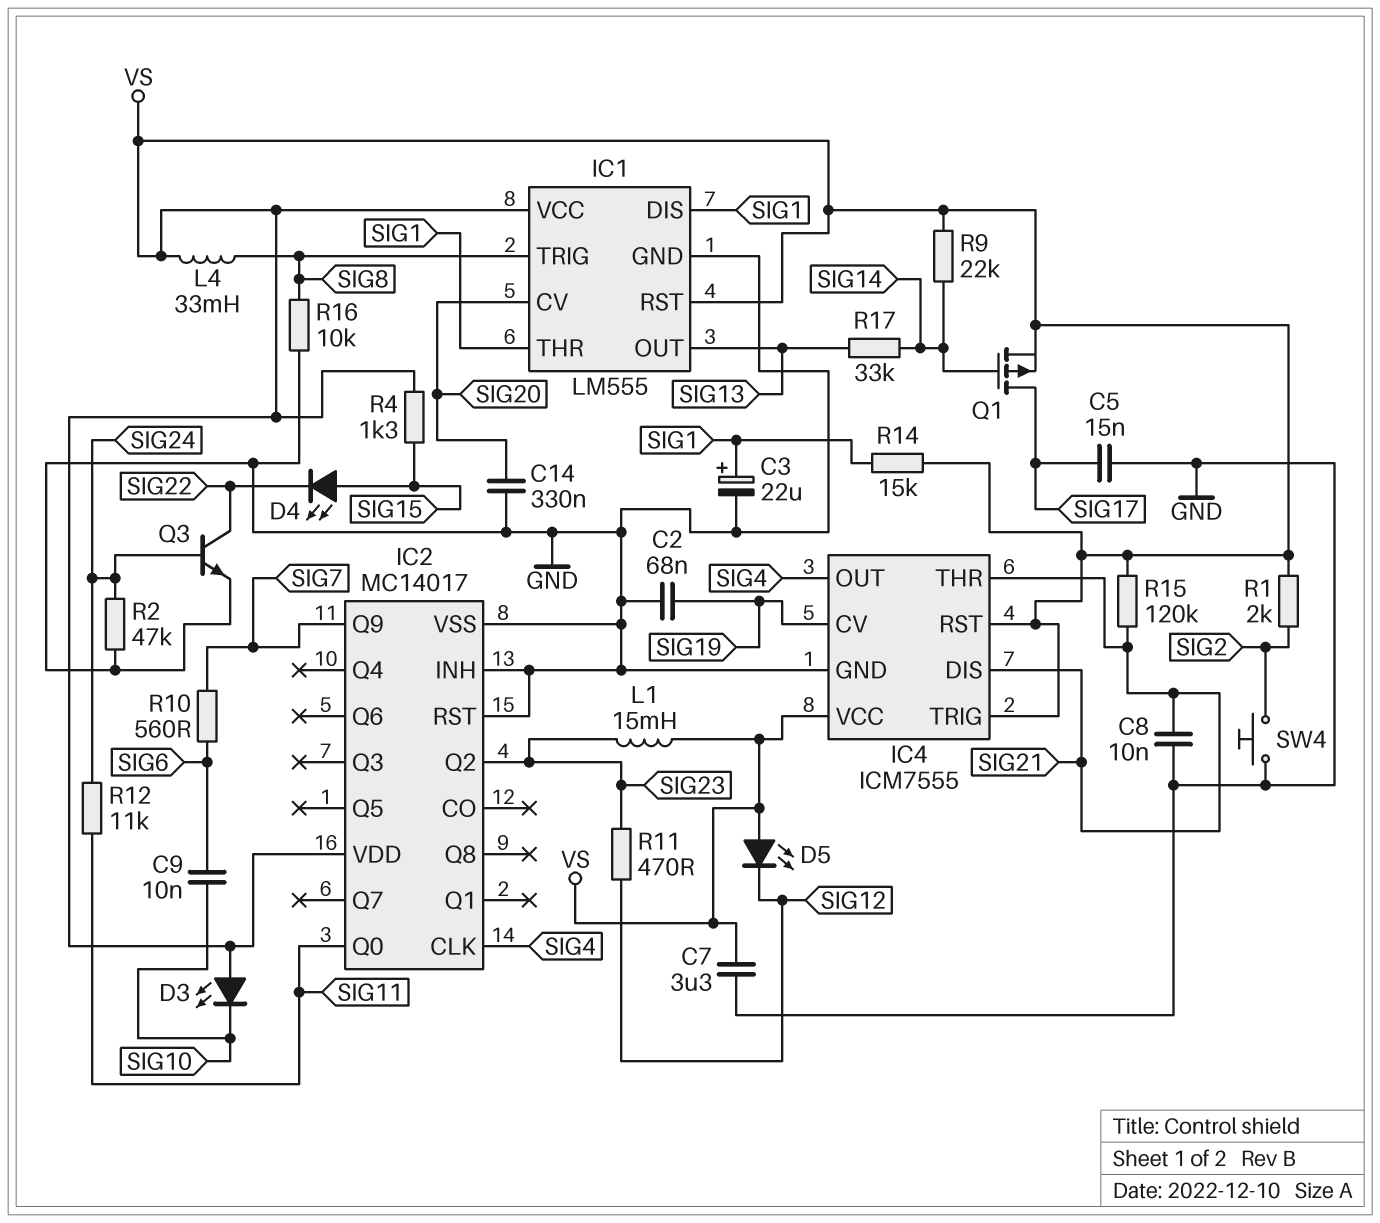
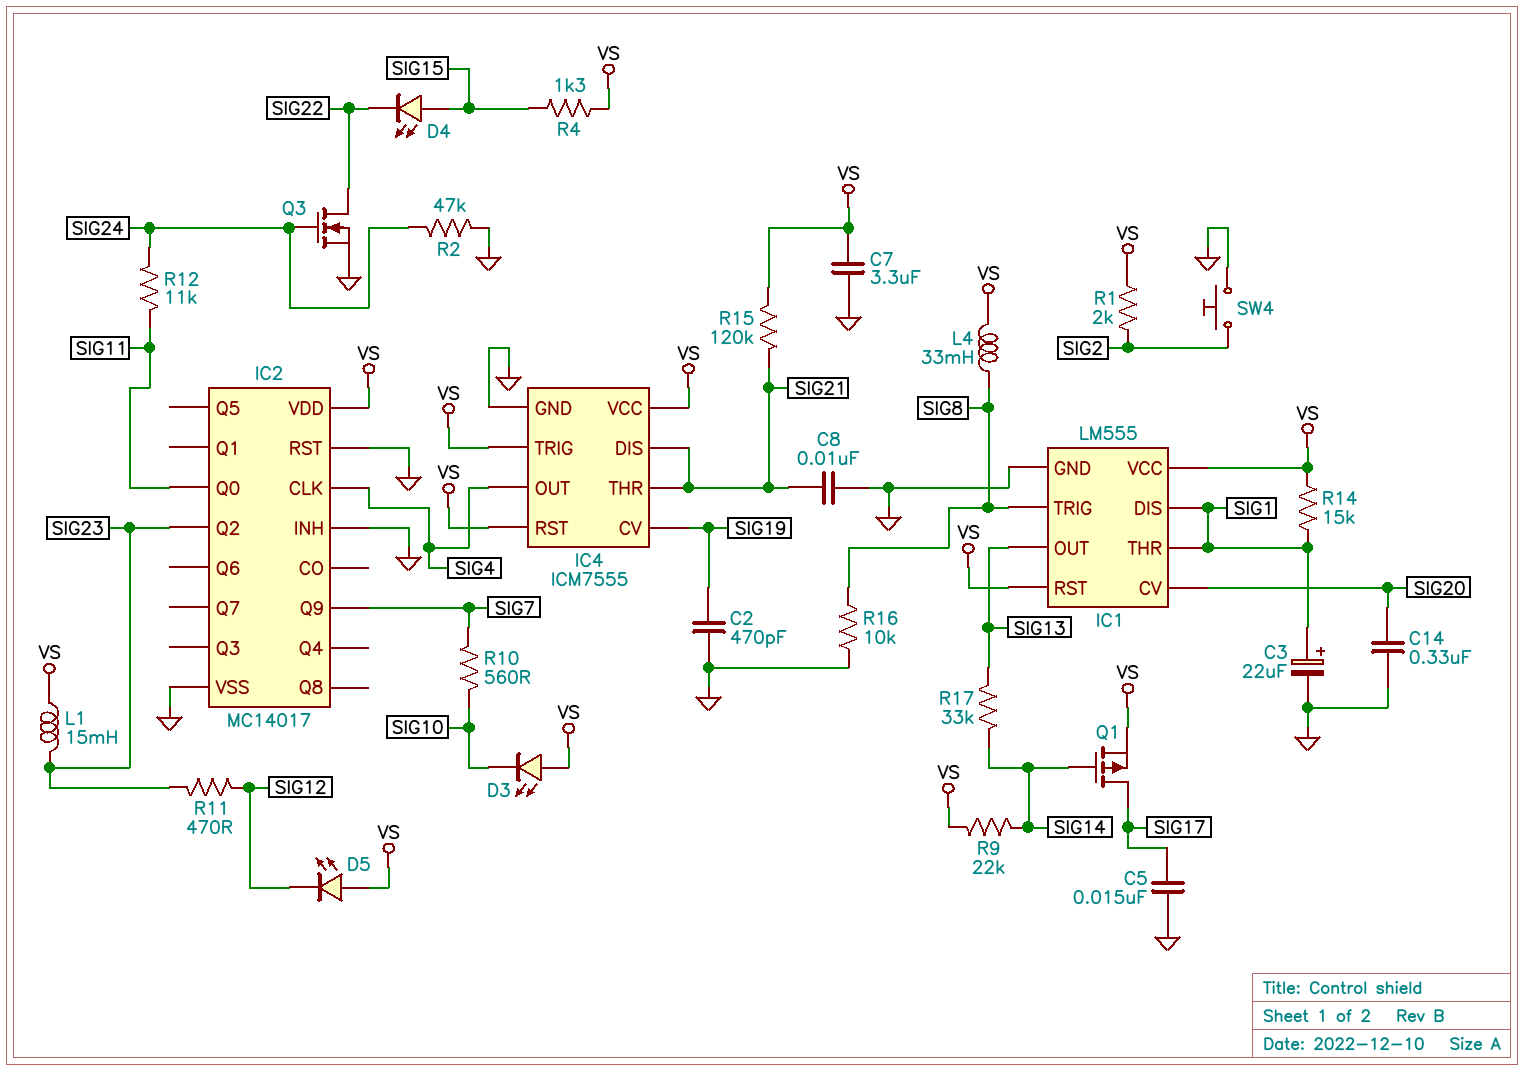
C2: 68nF (GND, SIG19) -> 470pF (GND, SIG19)
C9: 10nF (SIG6, SIG10) -> none
Q3: NPN (B SIG24, C SIG22, E GND) -> NMOS (G SIG24, D SIG22, S GND)
R10: 560 (SIG6, SIG7) -> 560 (SIG7, SIG10)

